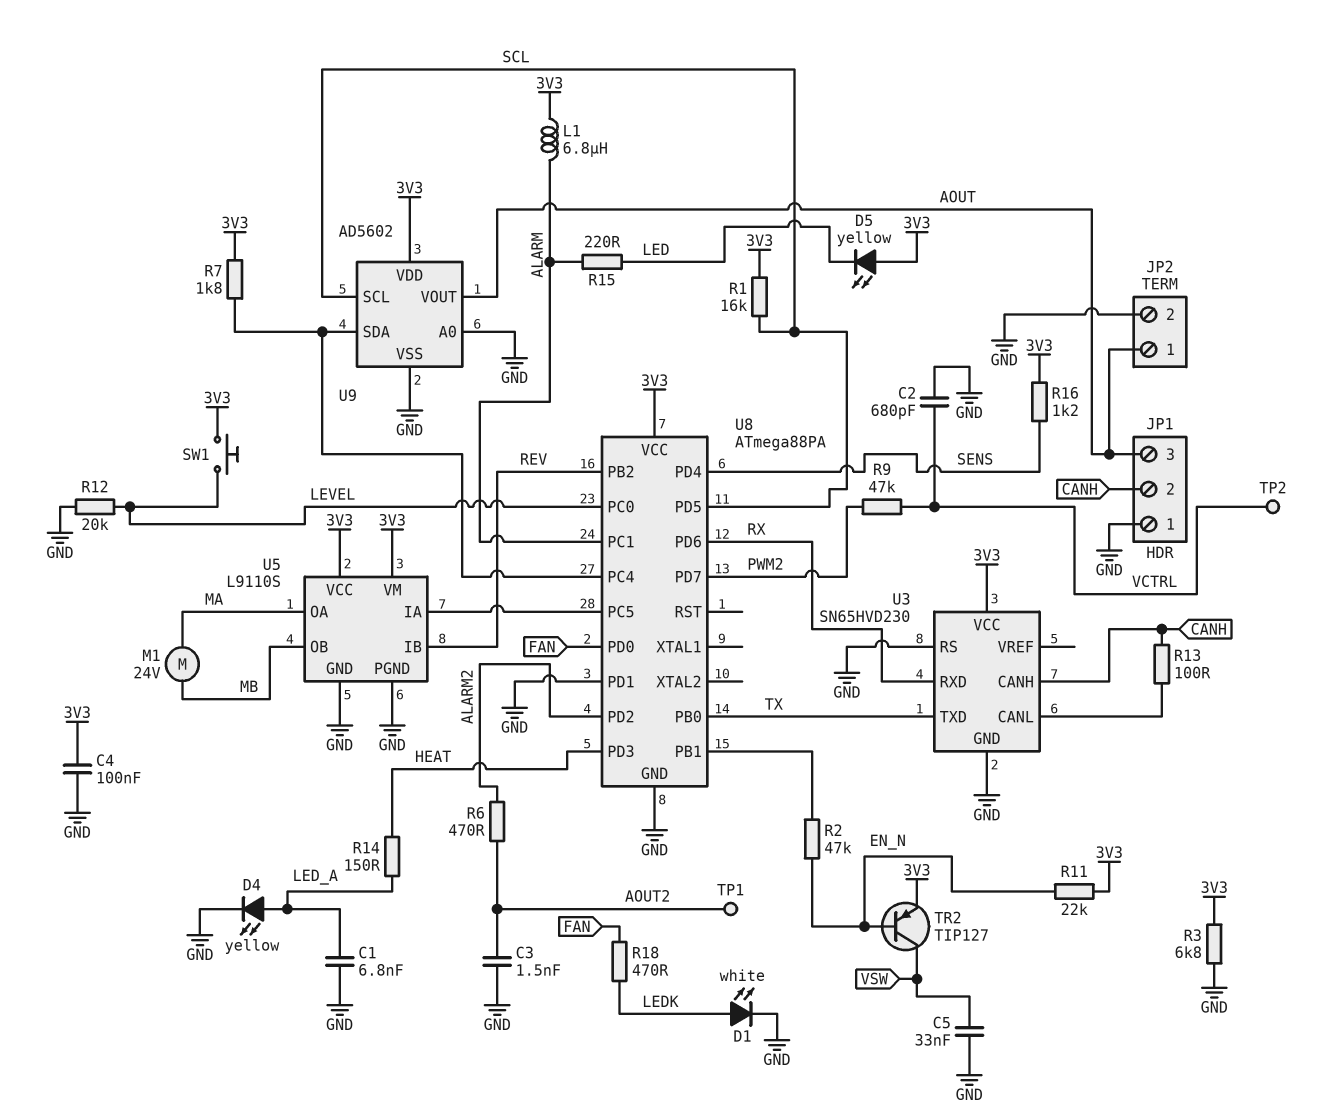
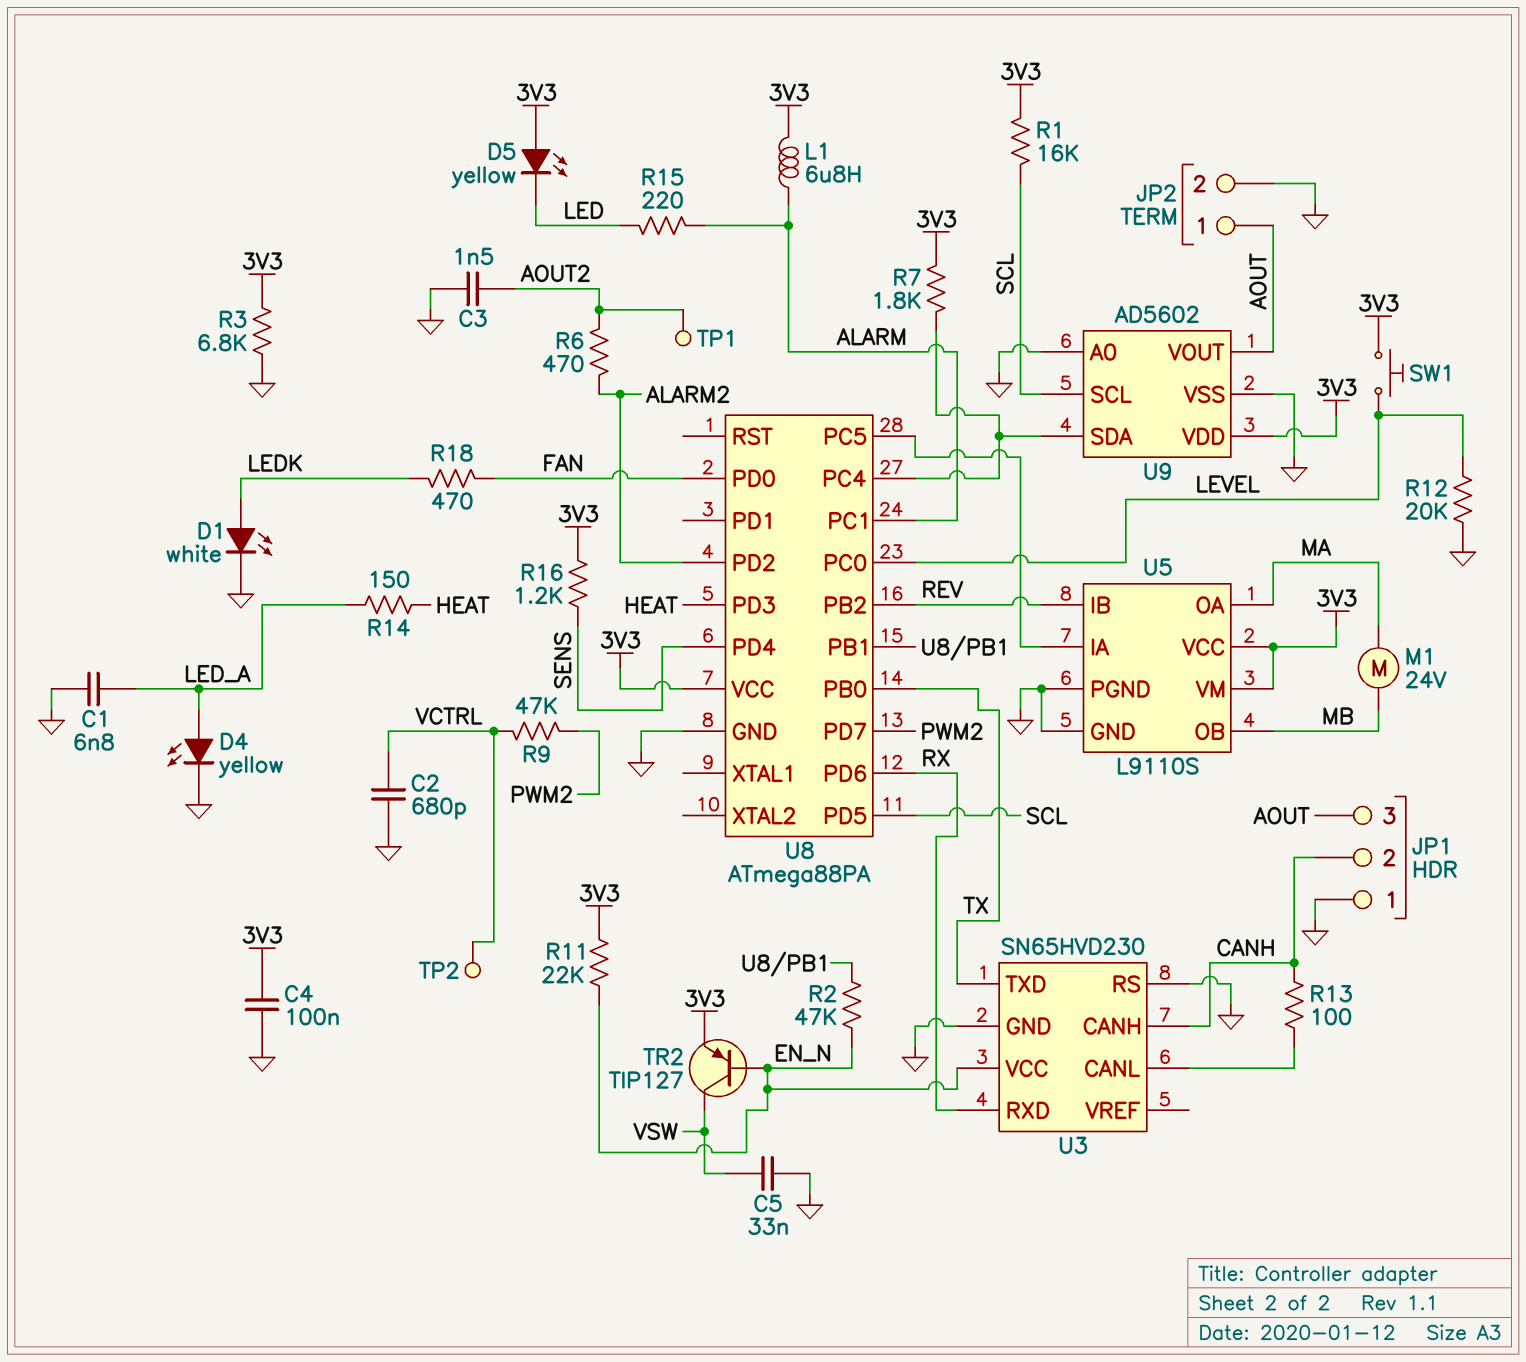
U3 pin VCC: 3V3 -> EN_N
U8 pin PD1: GND -> none

